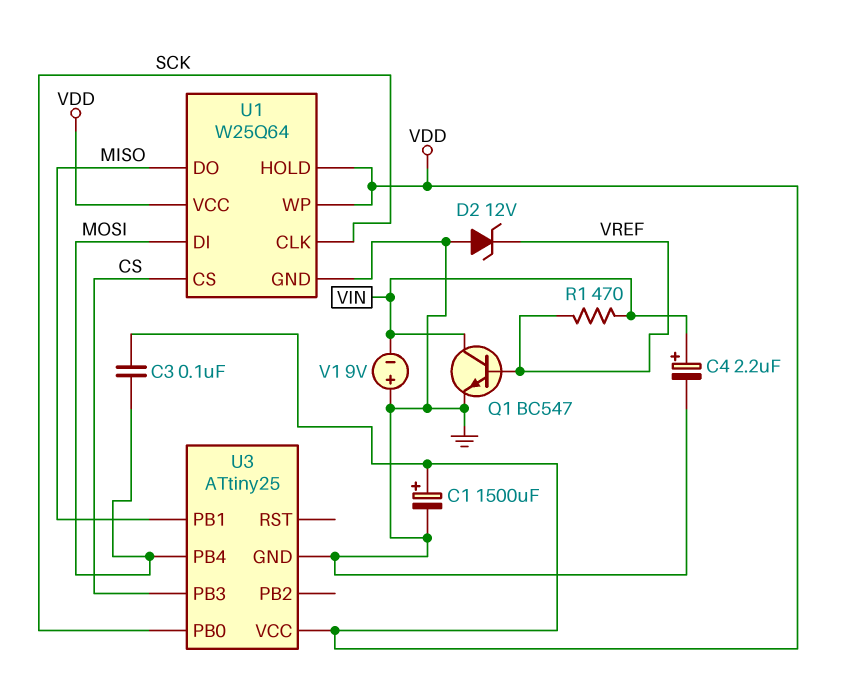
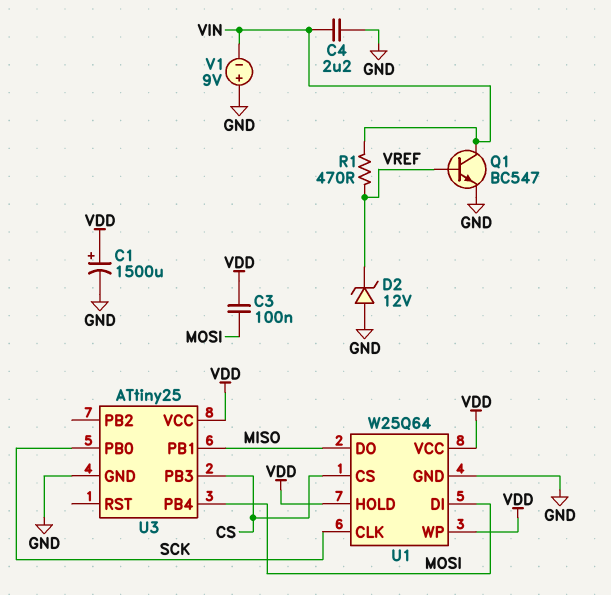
C4: 2.2uF (plus VIN, minus GND) -> 2.2uF (GND, VIN)

